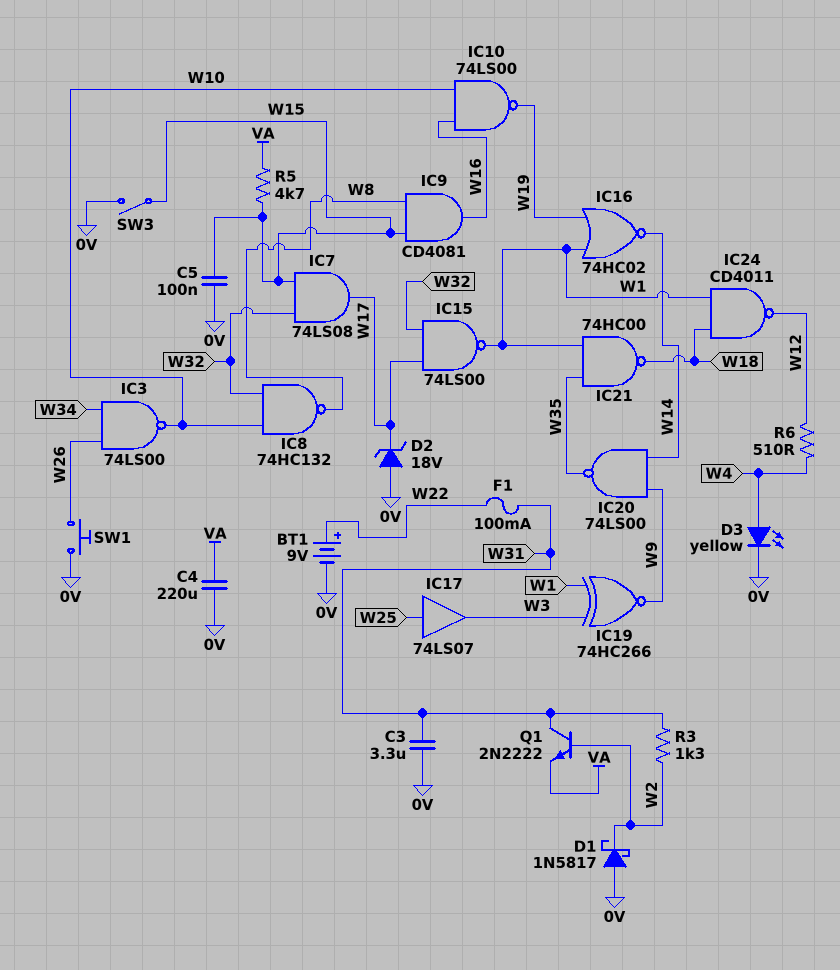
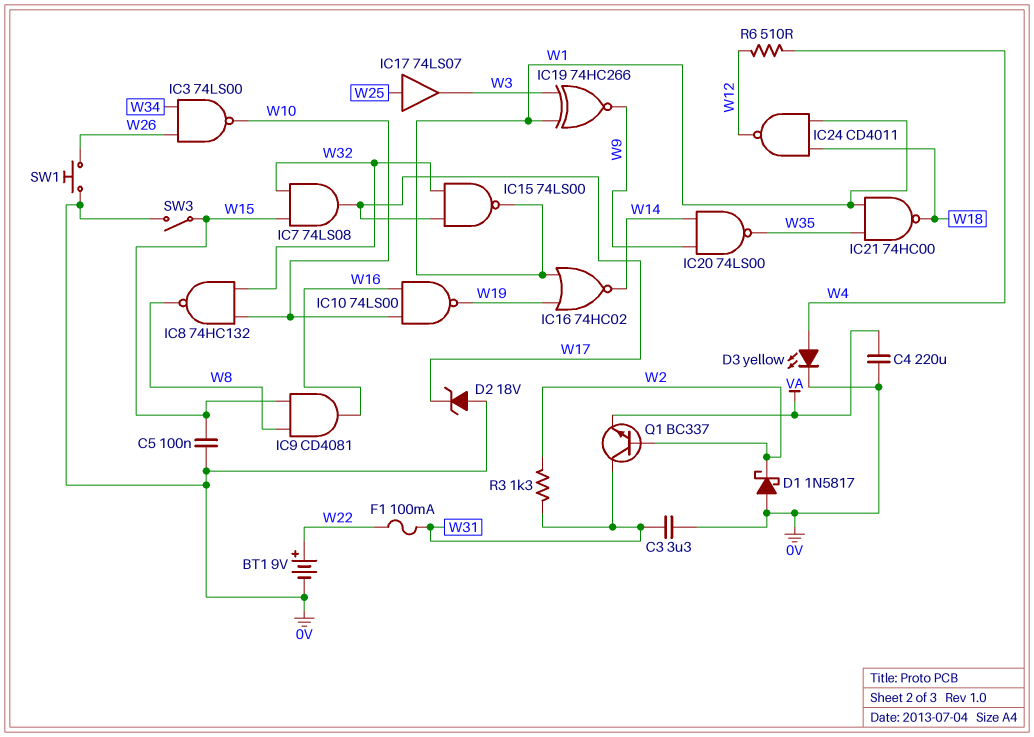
Q1: NPN 2N2222 (B W2, C W31, E VA) -> NPN BC337 (B W2, C W31, E VA)
R5: 4.7k (VA, W15) -> none

